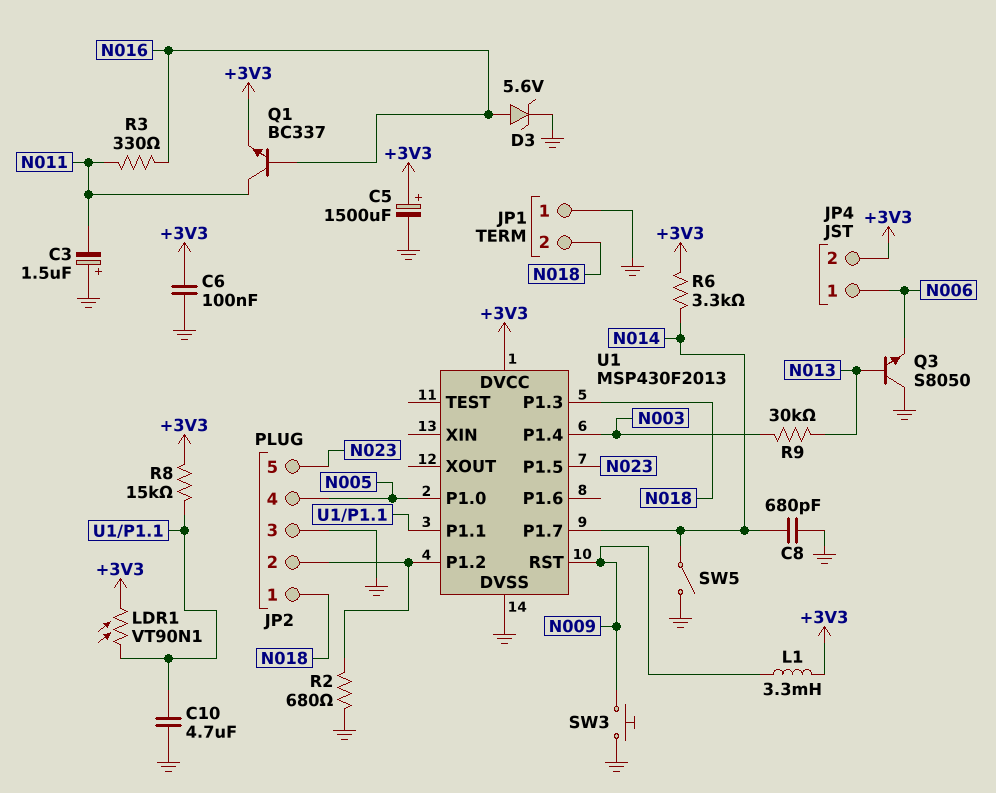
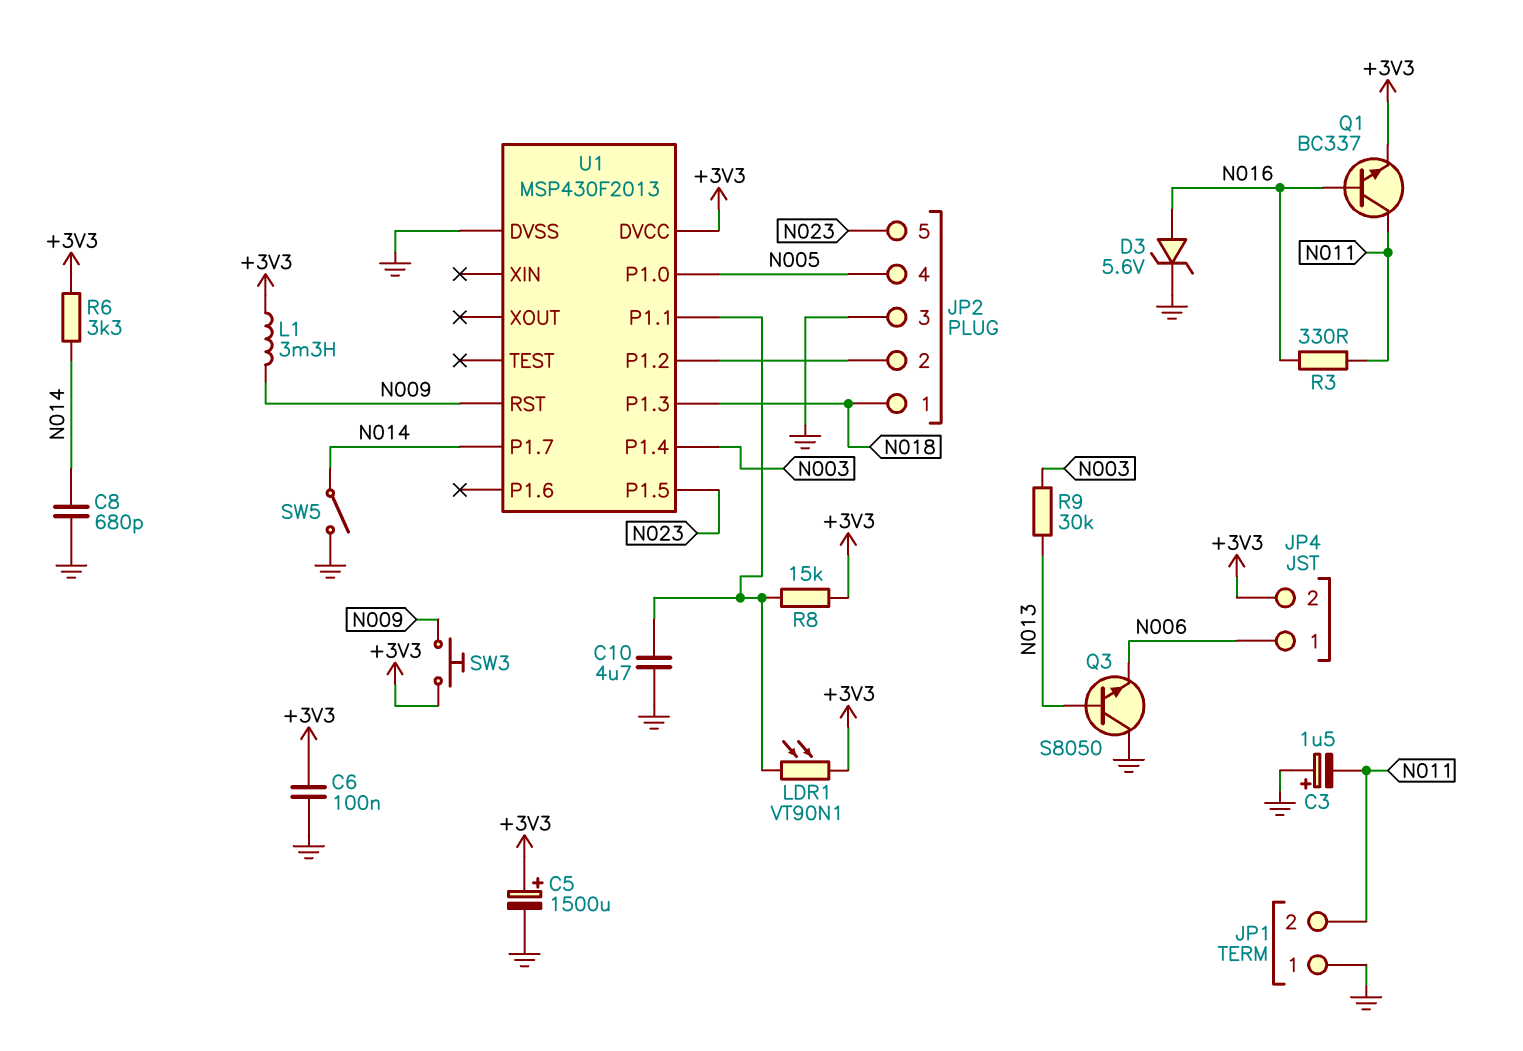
JP1 pin 2: N018 -> N011
R2: 680 (GND, JP2/2) -> none
SW3: button (GND, N009) -> button (+3V3, N009)

